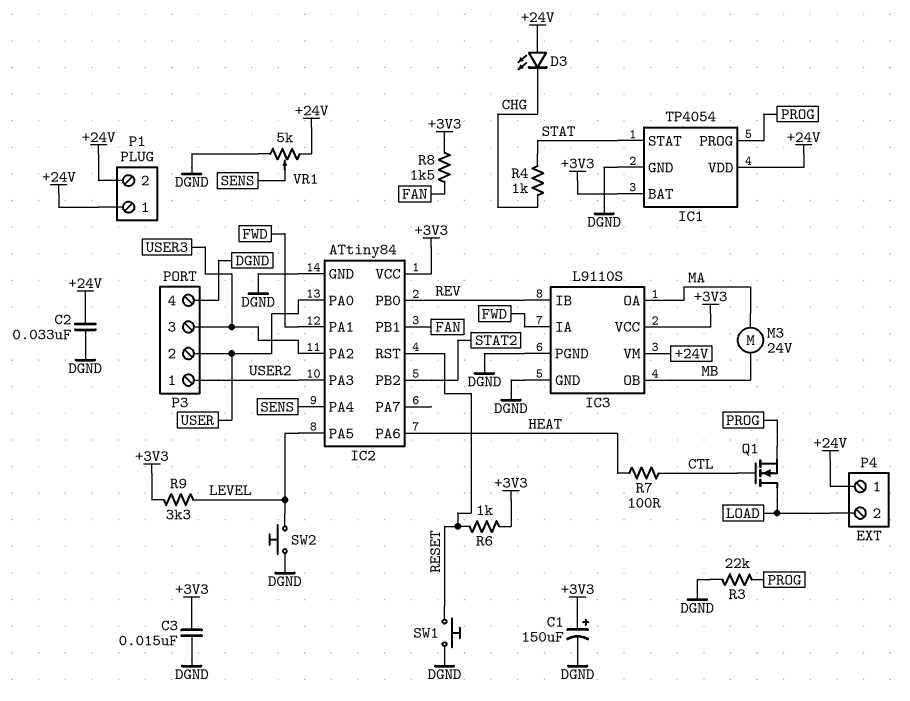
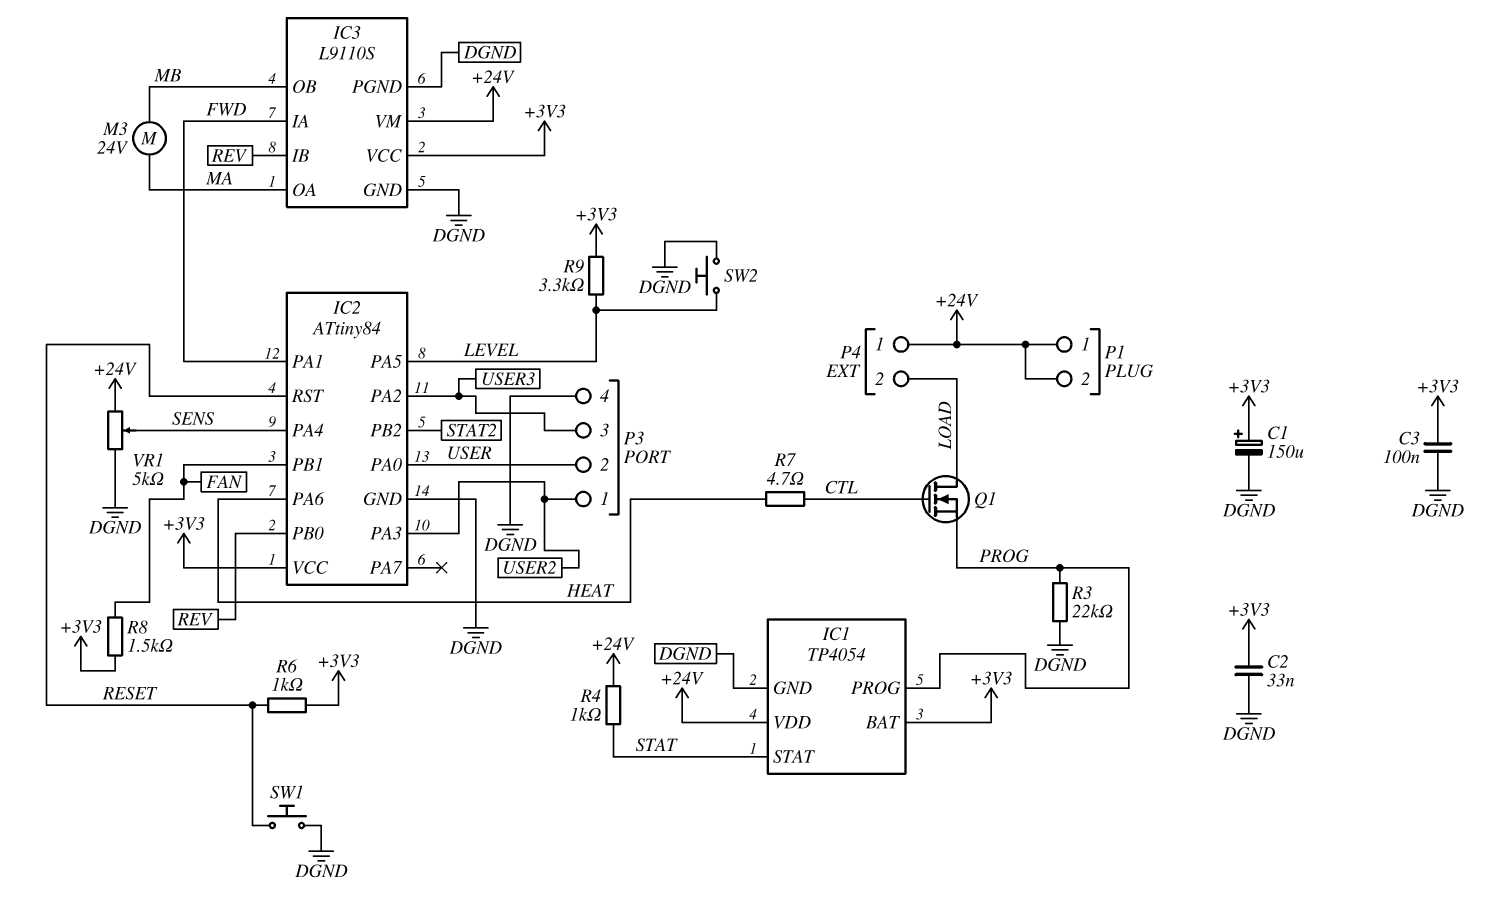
C2: 33nF (+24V, DGND) -> 33nF (+3V3, DGND)
C3: 15nF (+3V3, DGND) -> 100nF (+3V3, DGND)
D3: LED (A +24V, K CHG) -> none
R4: 1k (CHG, STAT) -> 1k (+24V, STAT)
R7: 100 (CTL, HEAT) -> 4.7 (CTL, HEAT)

